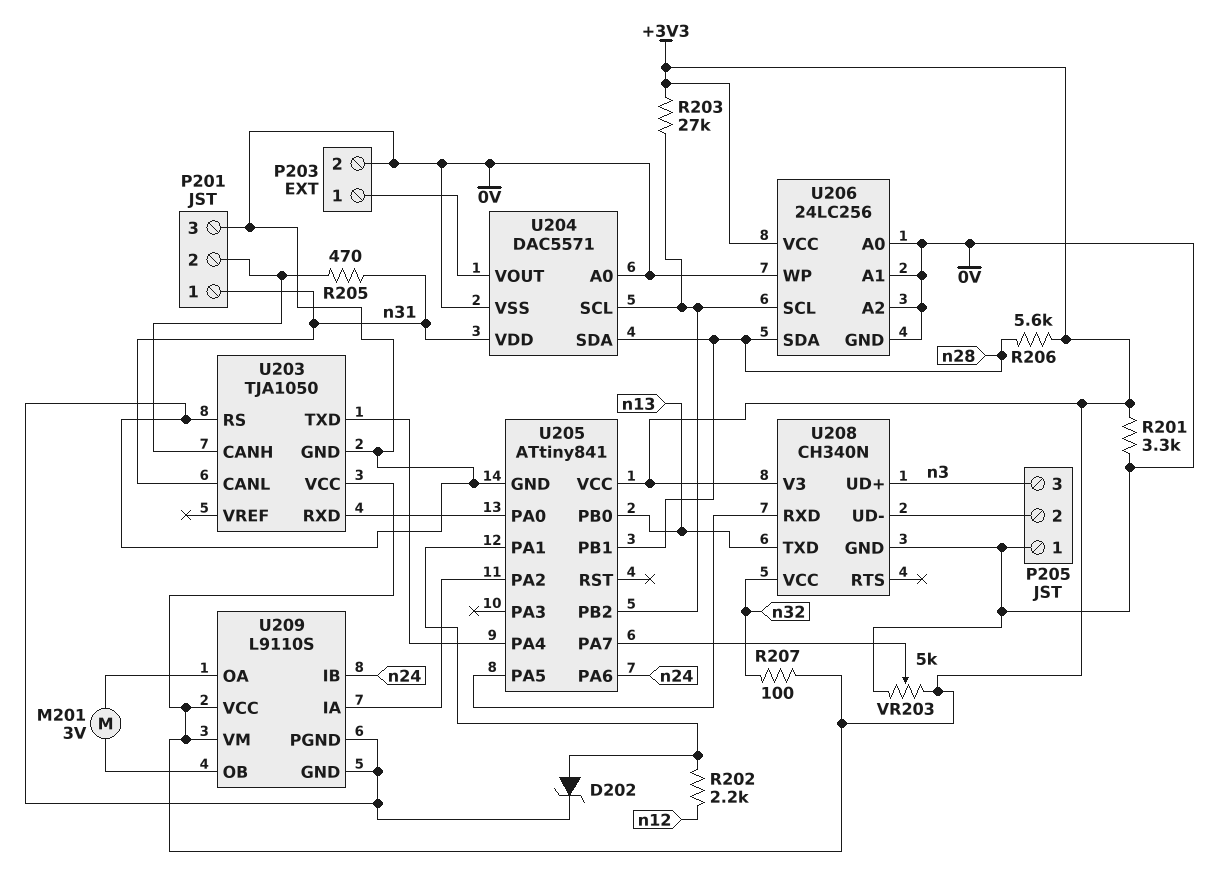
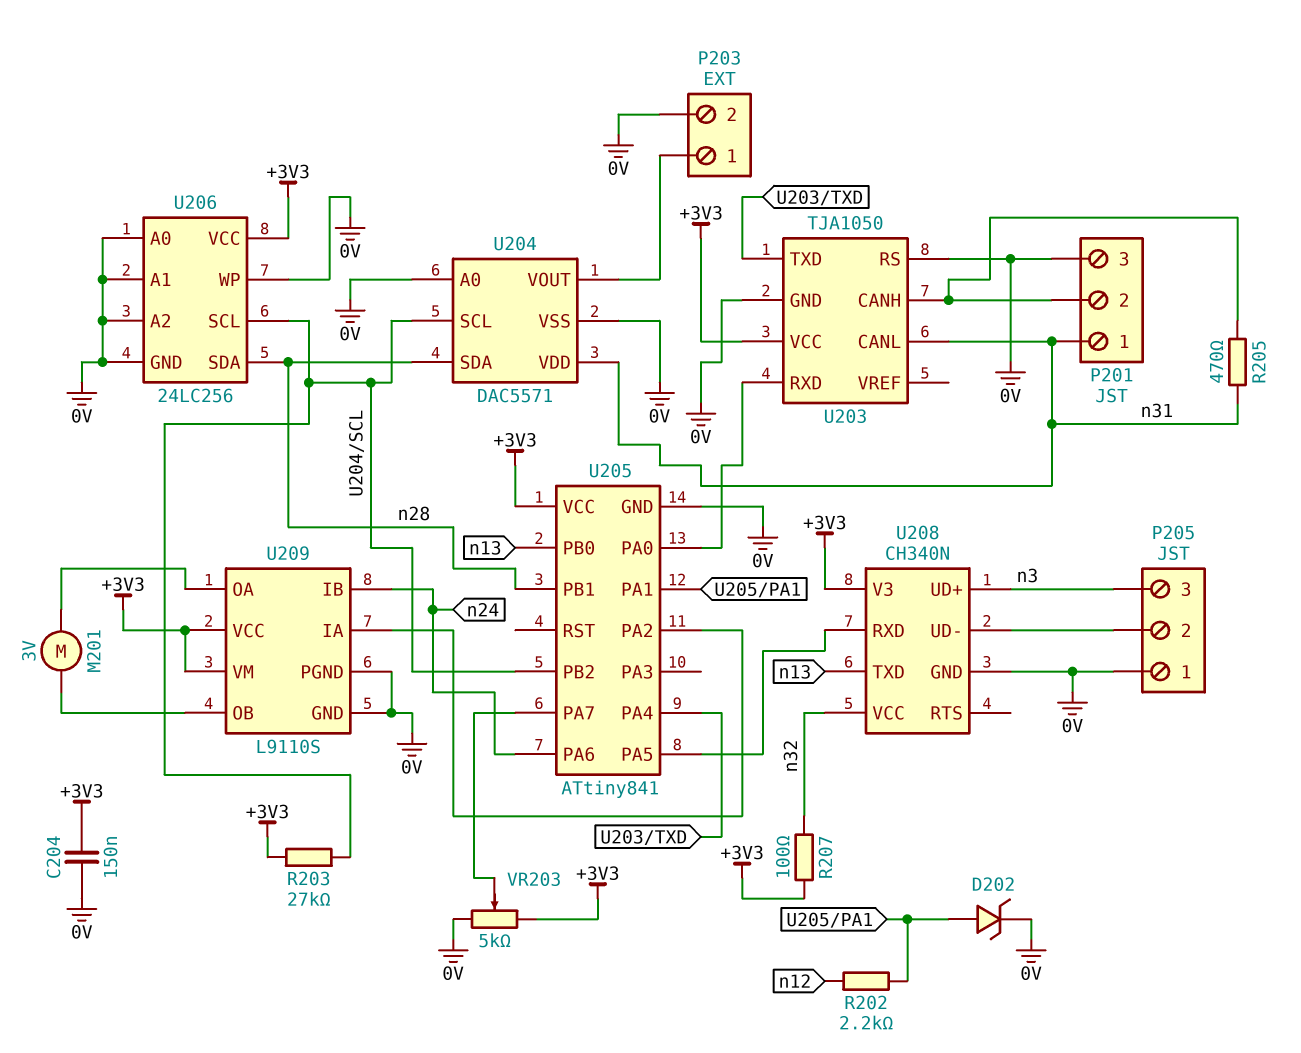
C204: none -> 150nF (+3V3, 0V)
R201: 3.3k (+3V3, 0V) -> none
R206: 5.6k (+3V3, n28) -> none

